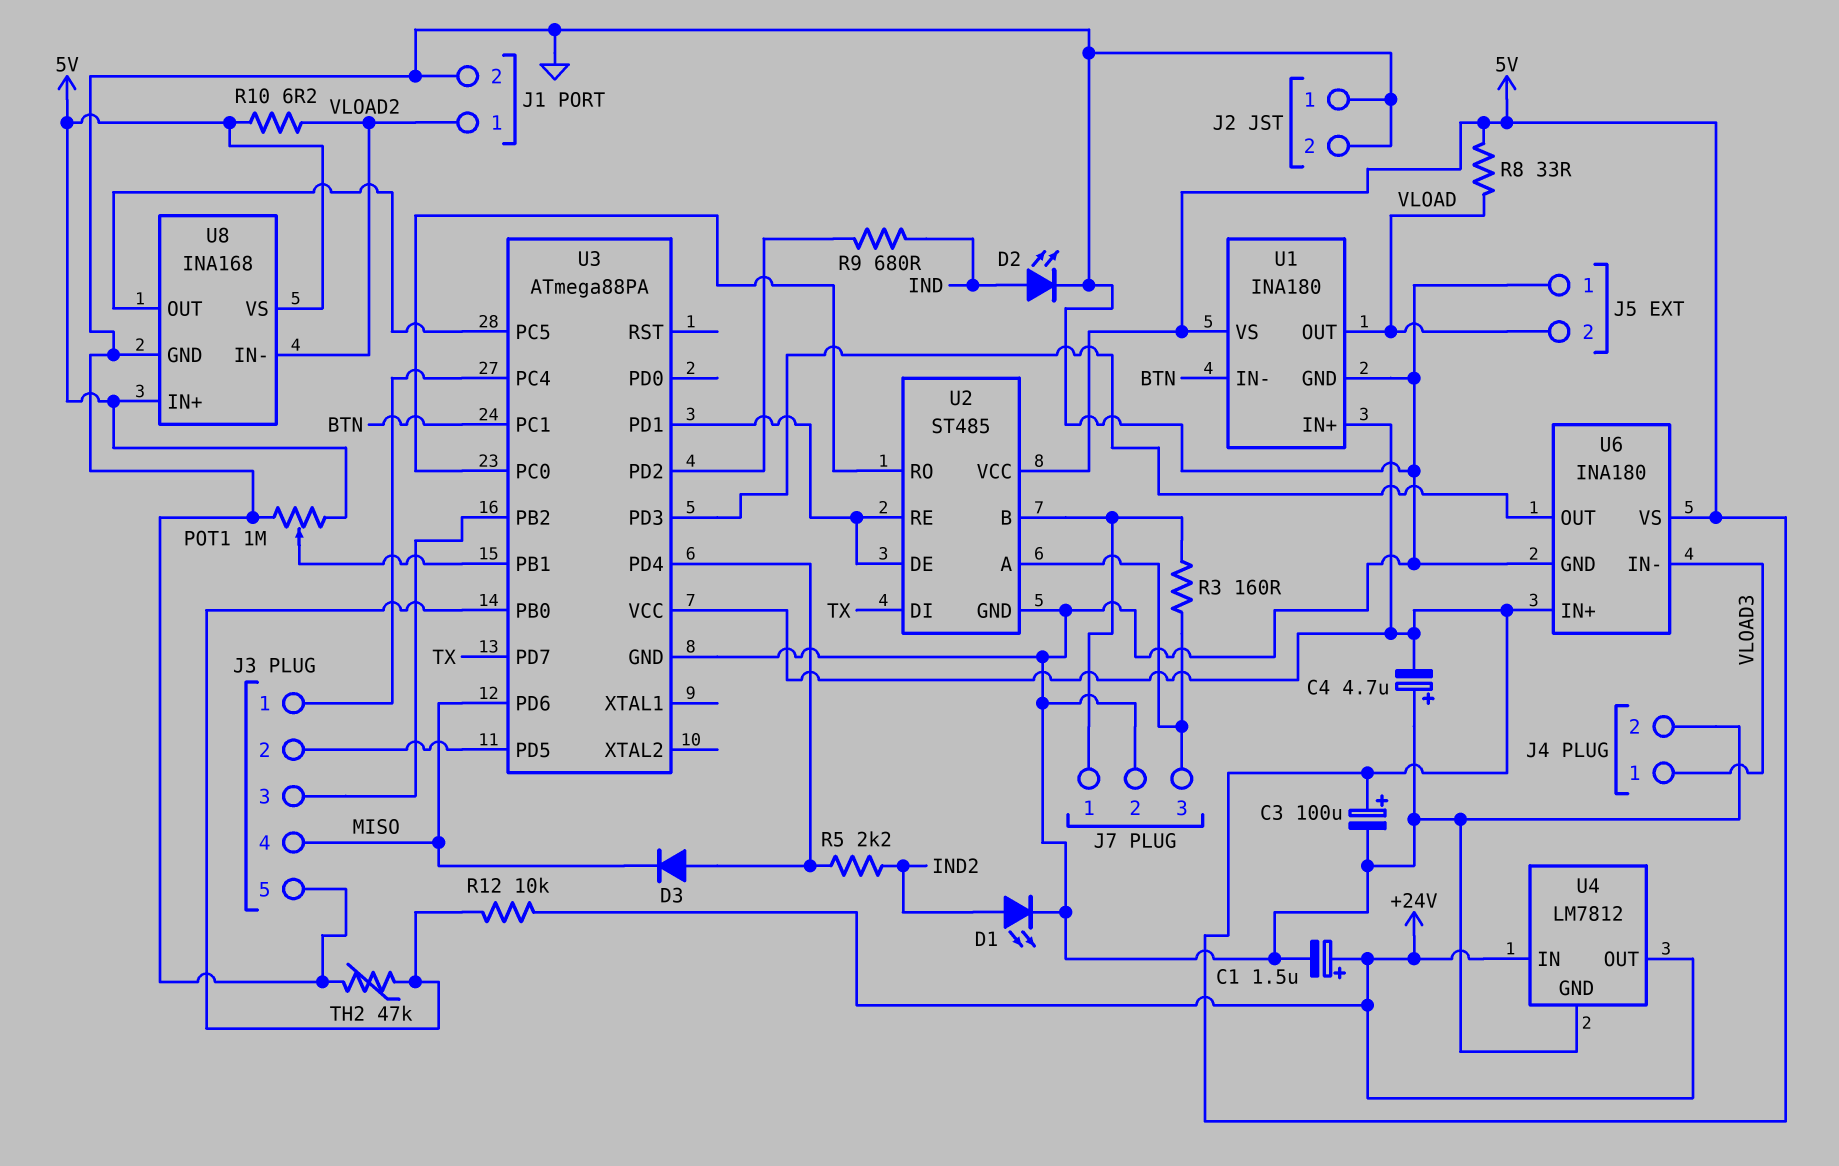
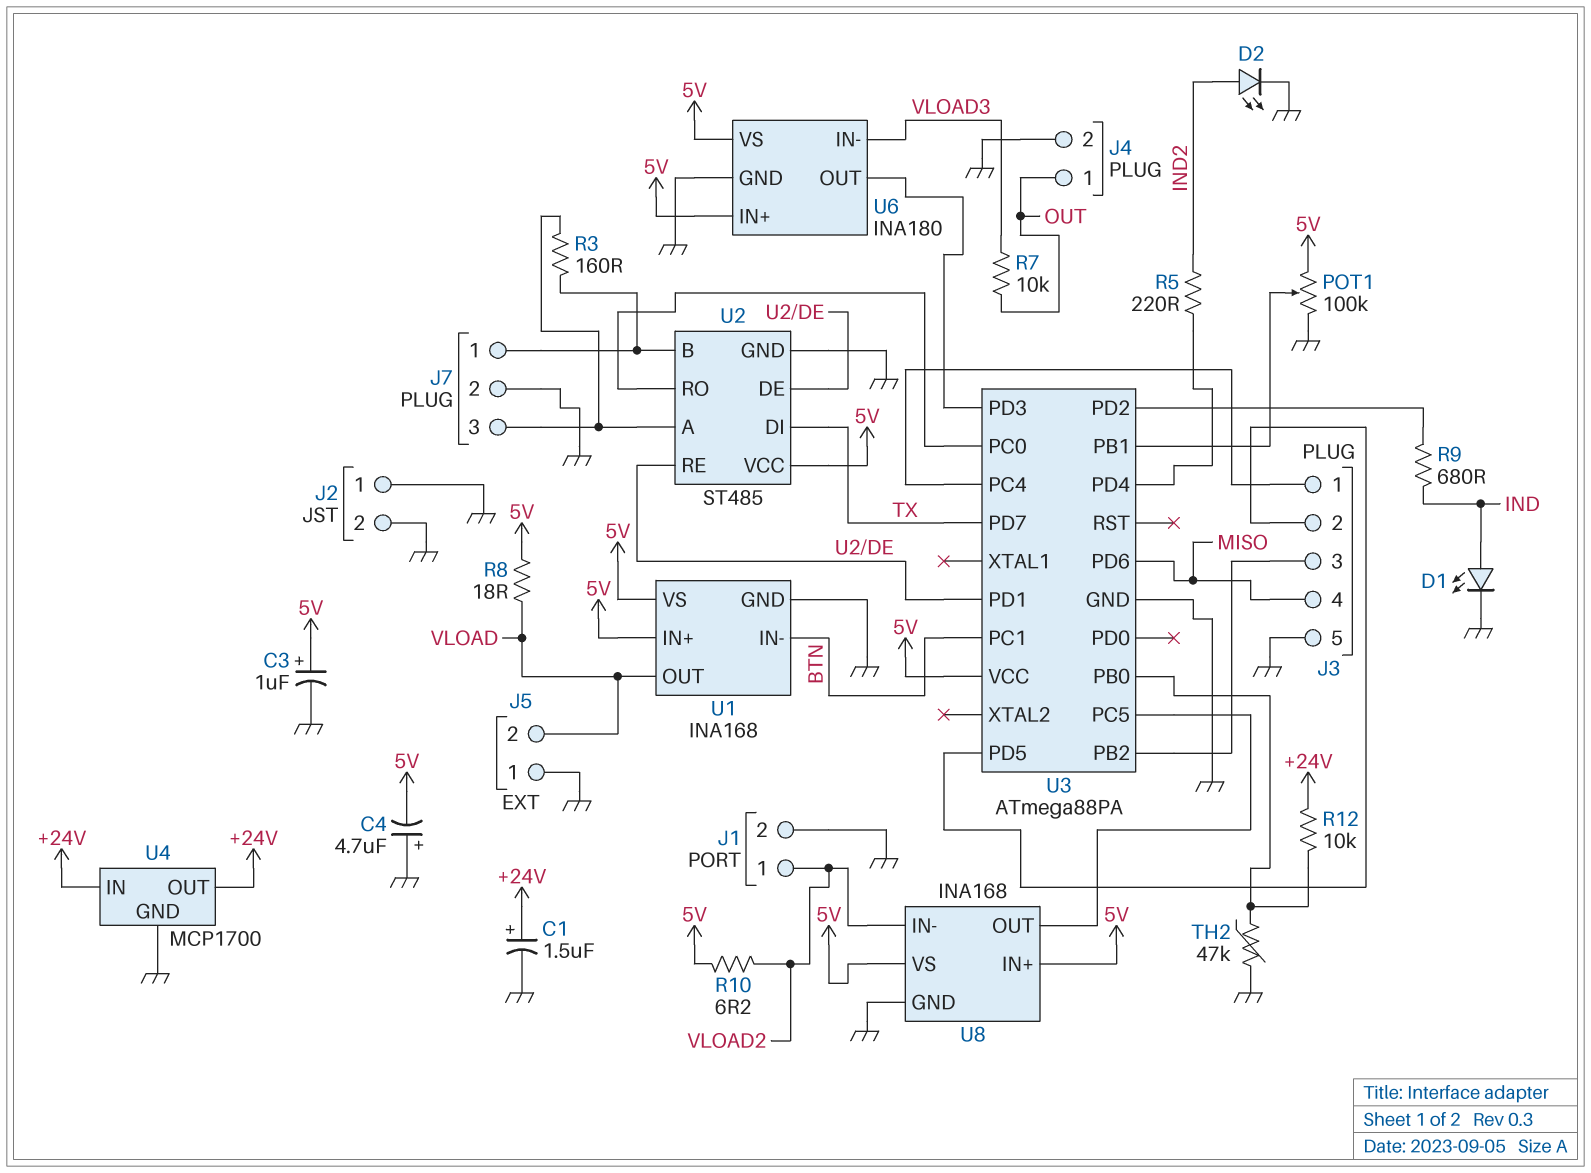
C3: 100uF (plus 5V, minus GND) -> 1uF (plus 5V, minus GND)
D1: LED (A IND2, K GND) -> LED (A IND, K GND)
D2: LED (A IND, K GND) -> LED (A IND2, K GND)
D3: diode (A U3/PD4, K MISO) -> none
J4 pin 1: VLOAD3 -> OUT
POT1: 1M (5V, GND, wiper U3/PB1) -> 100k (5V, GND, wiper U3/PB1)
R5: 2.2k (IND2, U3/PD4) -> 220 (IND2, U3/PD4)
R7: none -> 10k (OUT, VLOAD3)
R8: 33 (5V, VLOAD) -> 18 (5V, VLOAD)
U1: INA180 -> INA168
U4: LM7812 -> MCP1700

